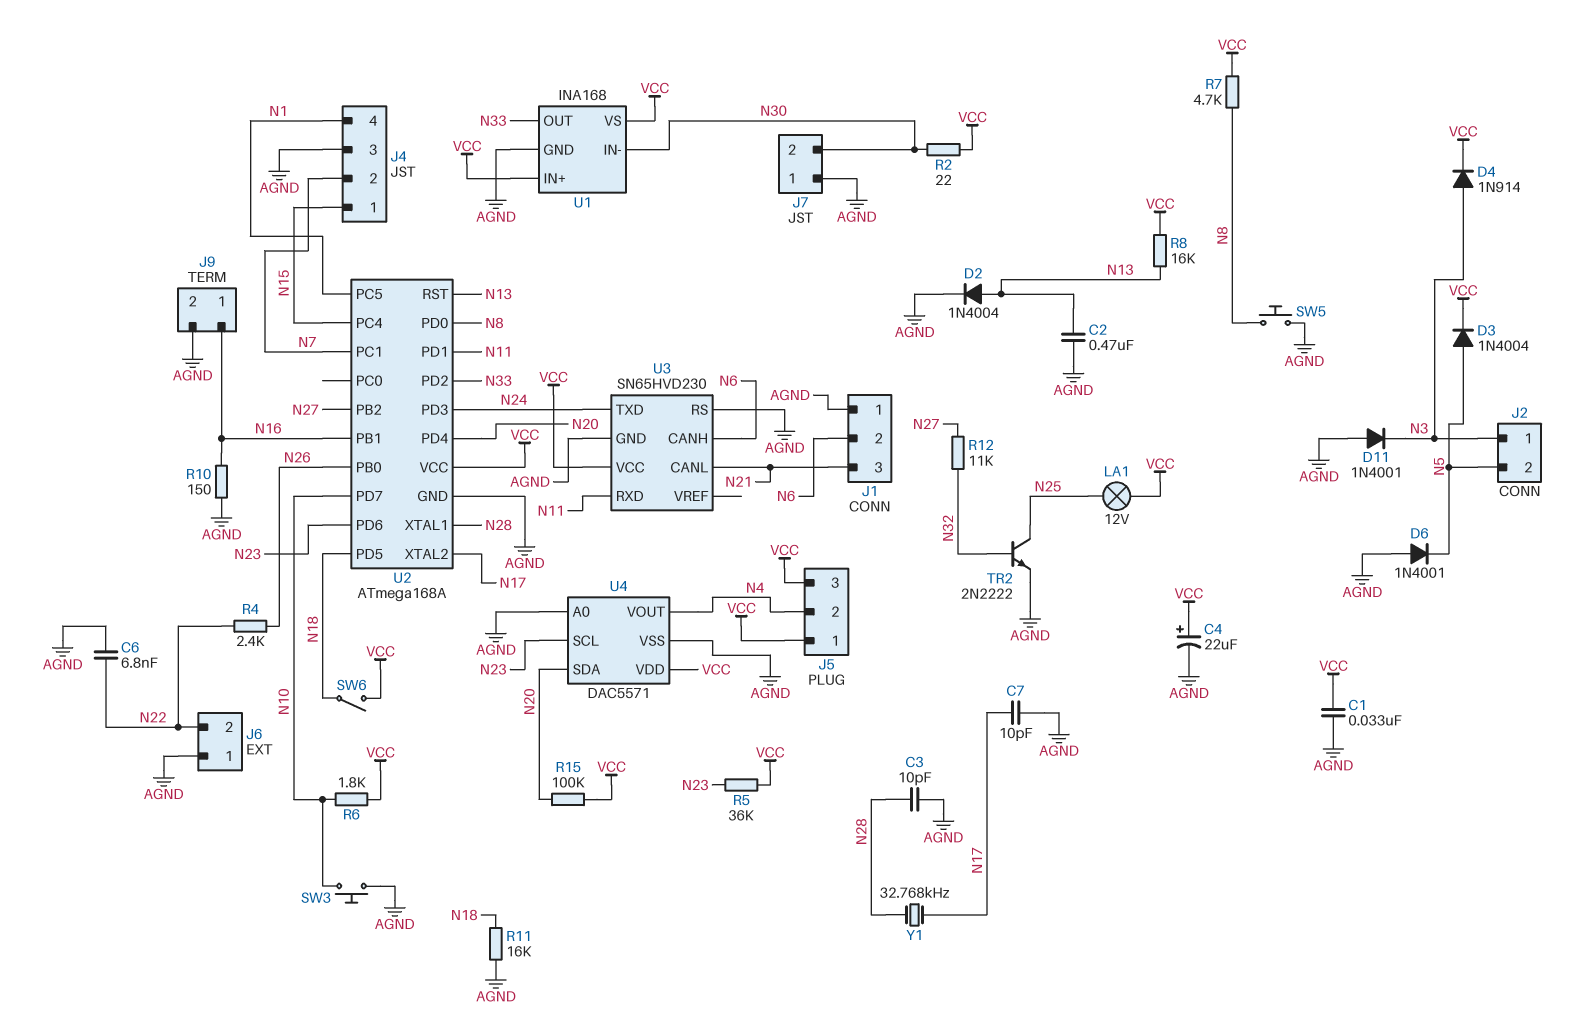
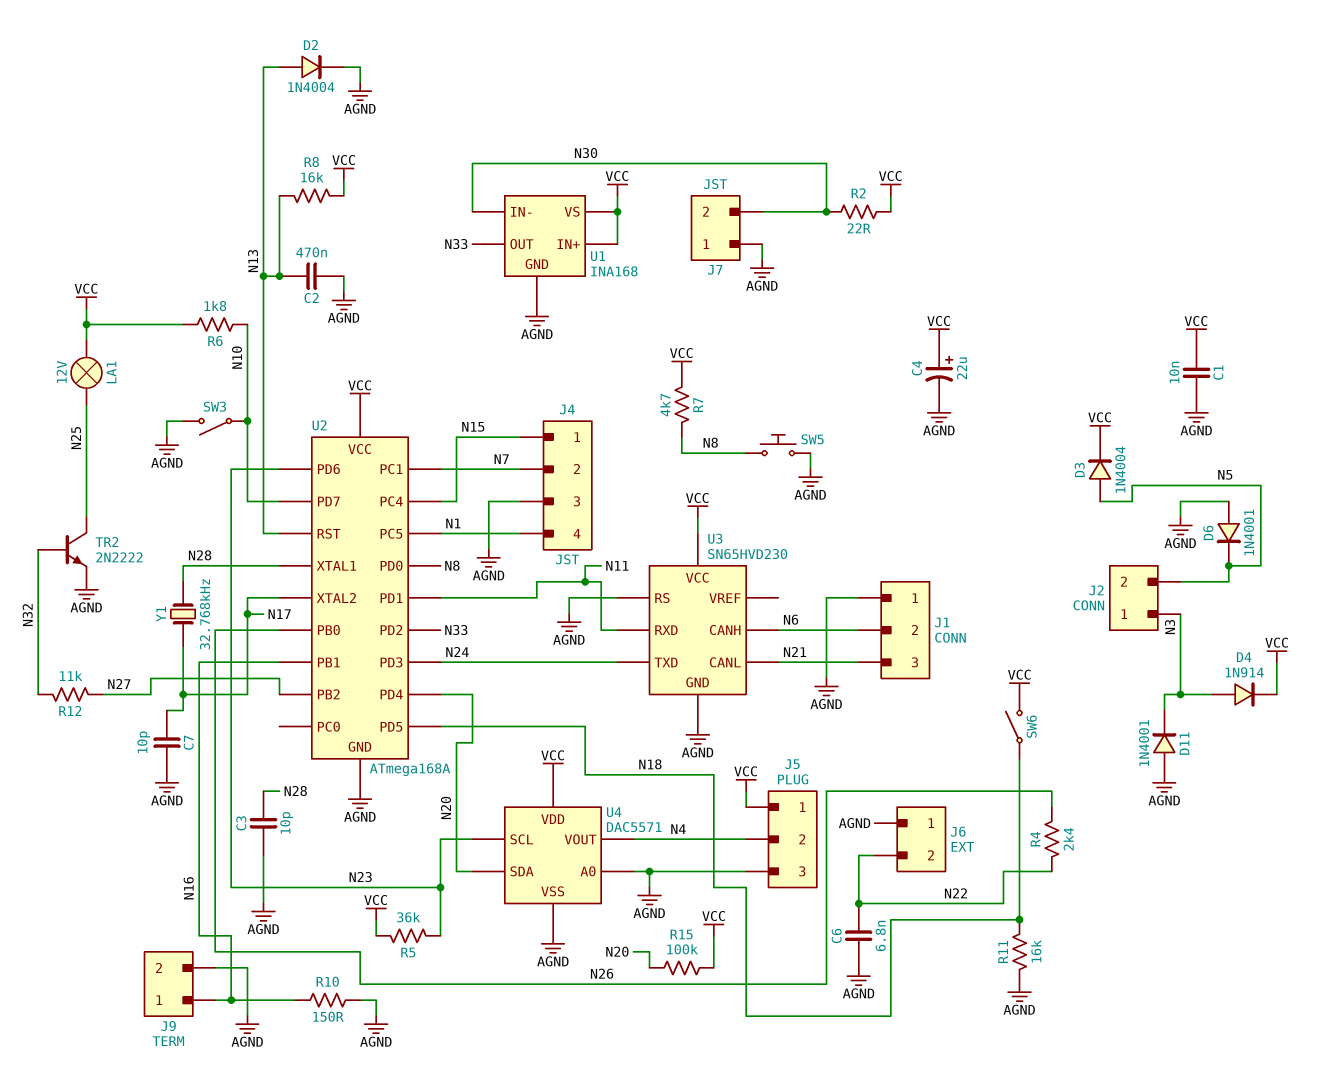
C1: 33nF (AGND, VCC) -> 10nF (AGND, VCC)
J5 pin 3: VCC -> AGND
SW3: button (AGND, N10) -> switch (AGND, N10)

